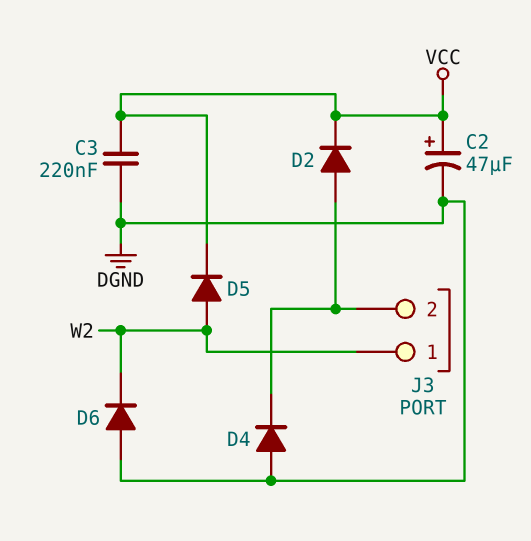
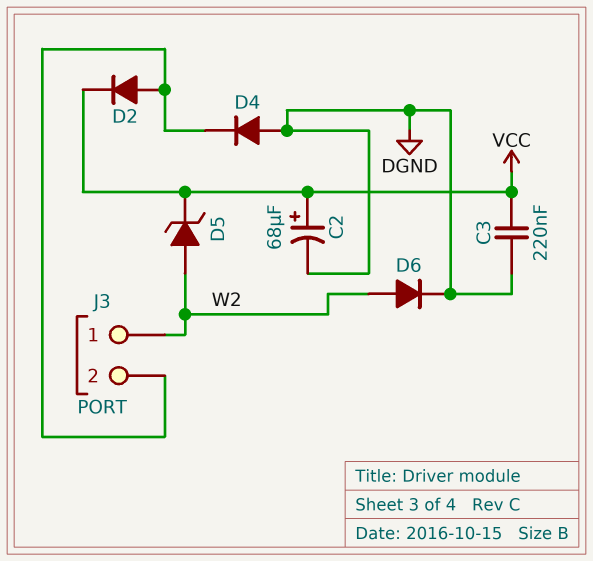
C2: 47uF (plus VCC, minus DGND) -> 68uF (plus VCC, minus DGND)
D5: diode (A W2, K VCC) -> zener (A W2, K VCC)
D6: diode (A DGND, K W2) -> diode (A W2, K DGND)

